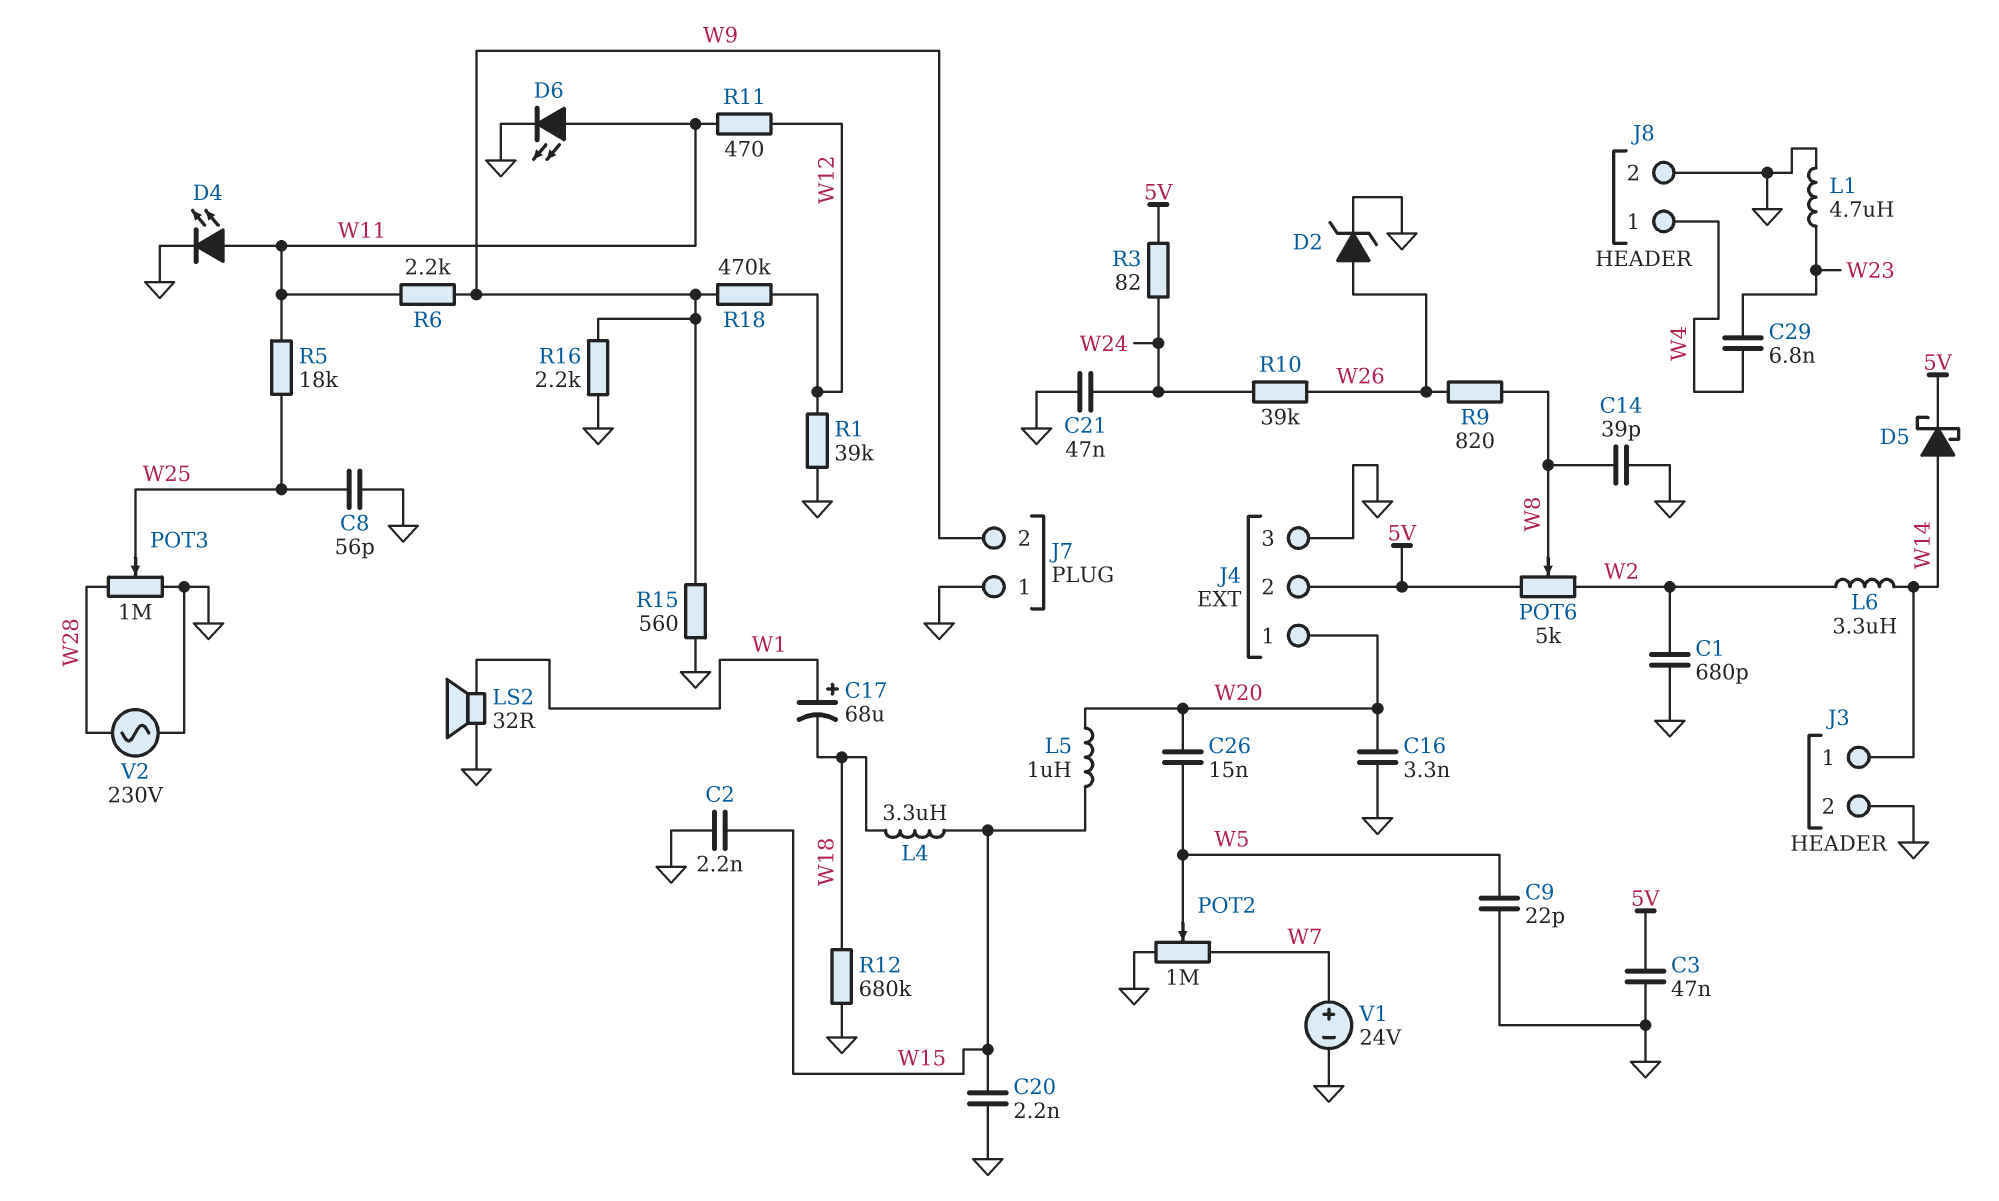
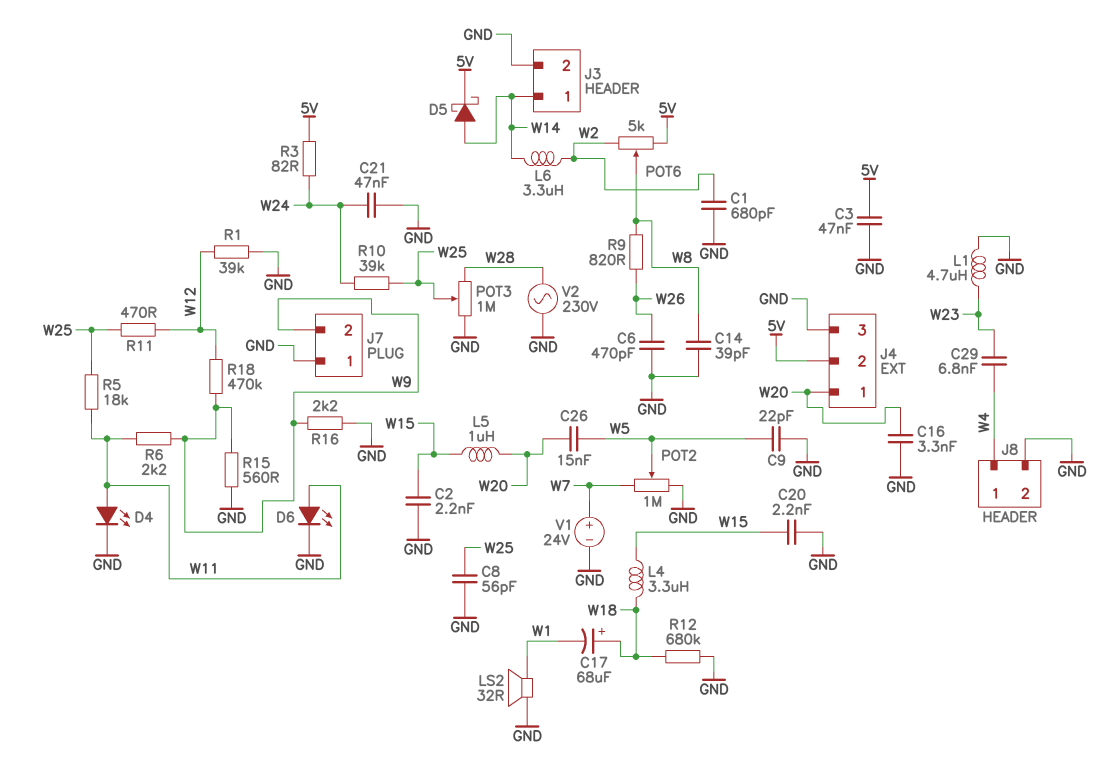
C6: none -> 470pF (GND, W26)
C17: 68uF (plus W1, minus W18) -> 68uF (plus W18, minus W1)
D2: zener (A W26, K GND) -> none
R10: 39k (W24, W26) -> 39k (W24, W25)
R11: 470 (W11, W12) -> 470 (W12, W25)

